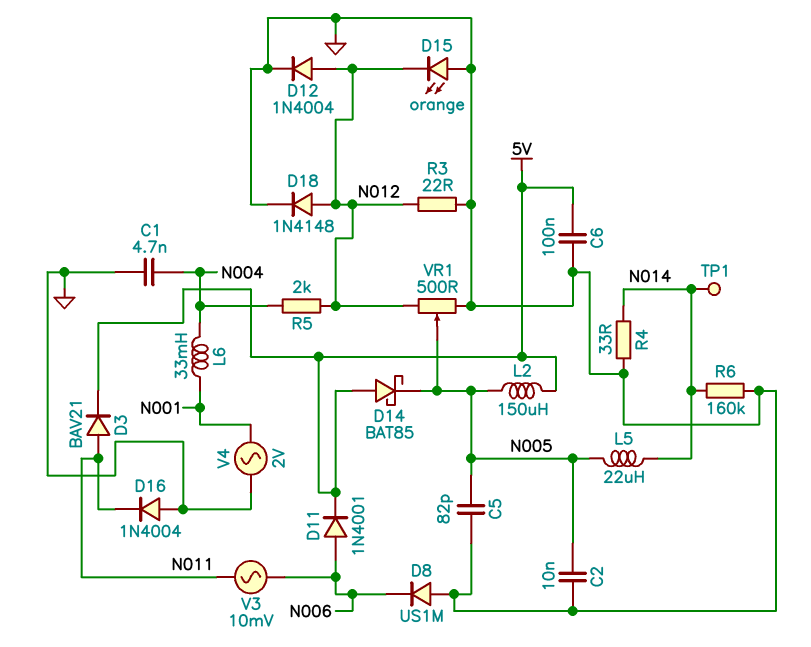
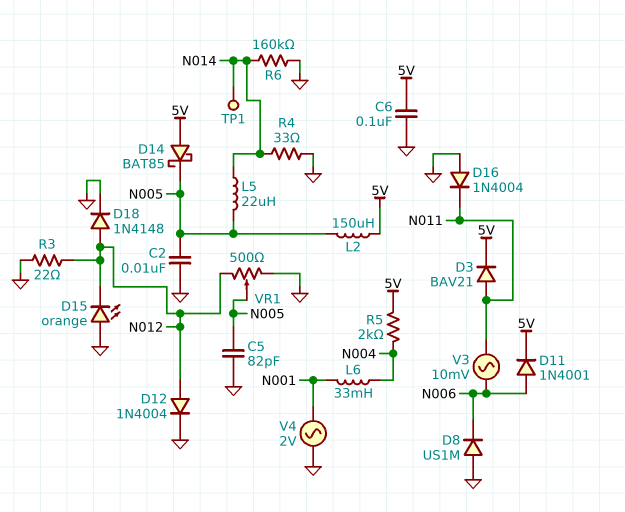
C1: 4.7nF (GND, N004) -> none
R5: 2k (N004, N012) -> 2k (5V, N004)

